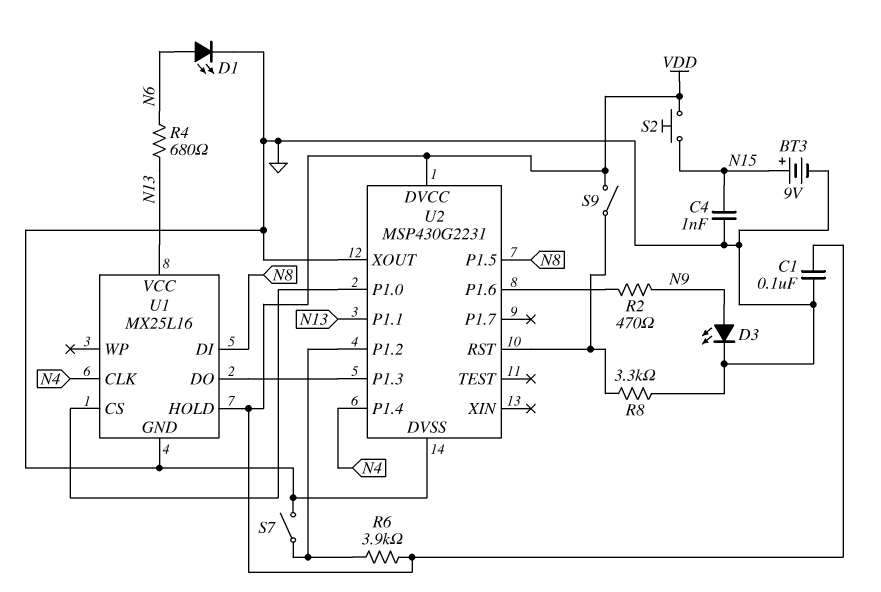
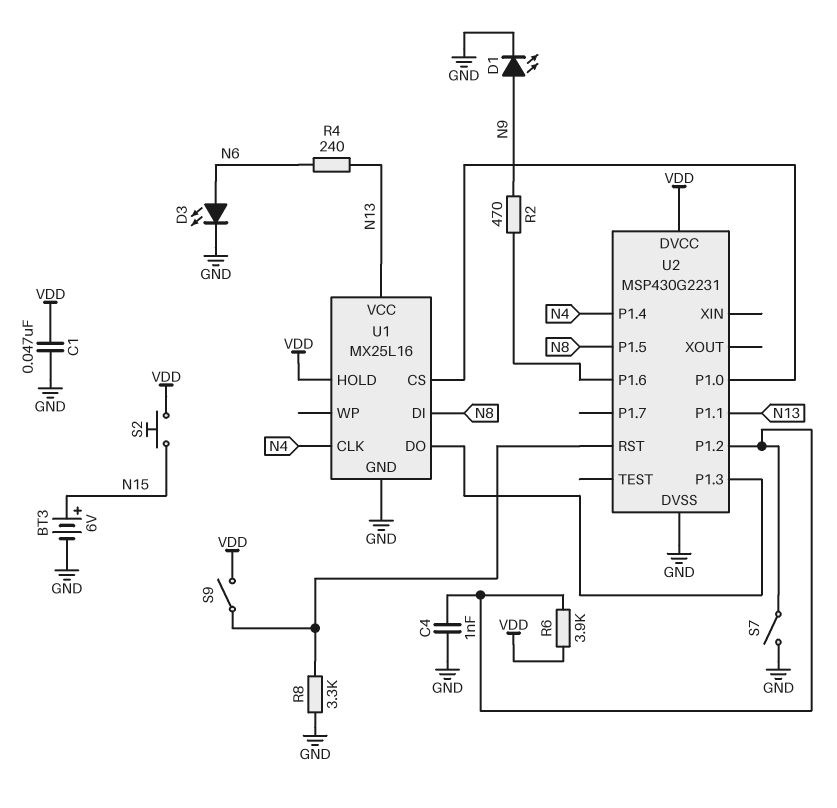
BT3: 9V (plus N15, minus GND) -> 6V (plus N15, minus GND)
C1: 100nF (GND, VDD) -> 47nF (GND, VDD)
C4: 1nF (GND, N15) -> 1nF (GND, U2/P1.2)
D1: LED (A N6, K GND) -> LED (A N9, K GND)
D3: LED (A N9, K GND) -> LED (A N6, K GND)
R4: 680 (N6, N13) -> 240 (N6, N13)
U2 pin XOUT: GND -> none

